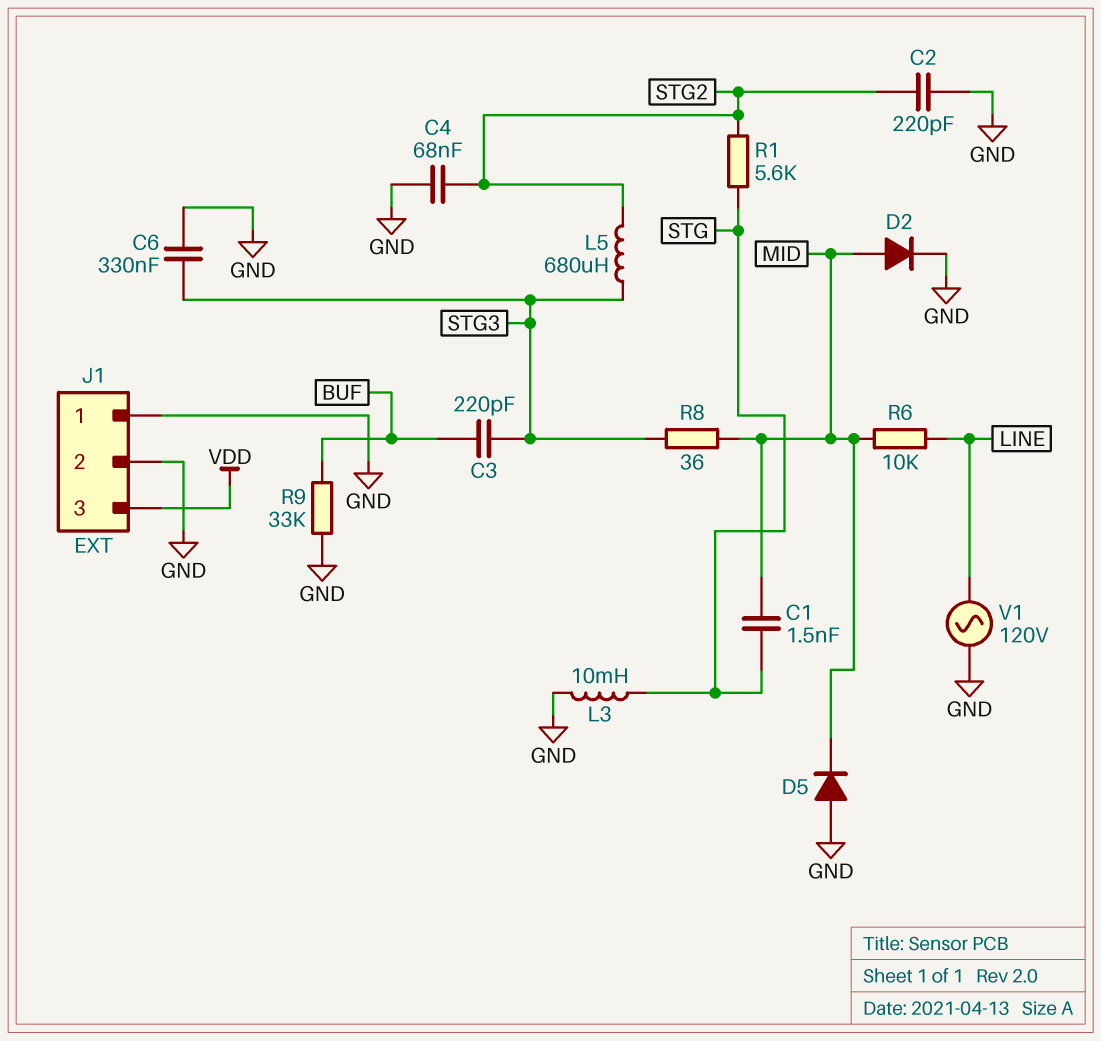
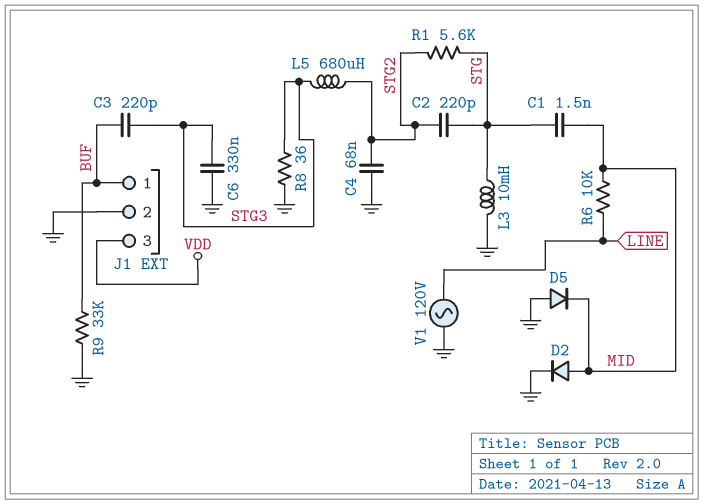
C2: 220pF (GND, STG2) -> 220pF (STG, STG2)
J1 pin 1: GND -> BUF
R8: 36 (MID, STG3) -> 36 (GND, STG3)

